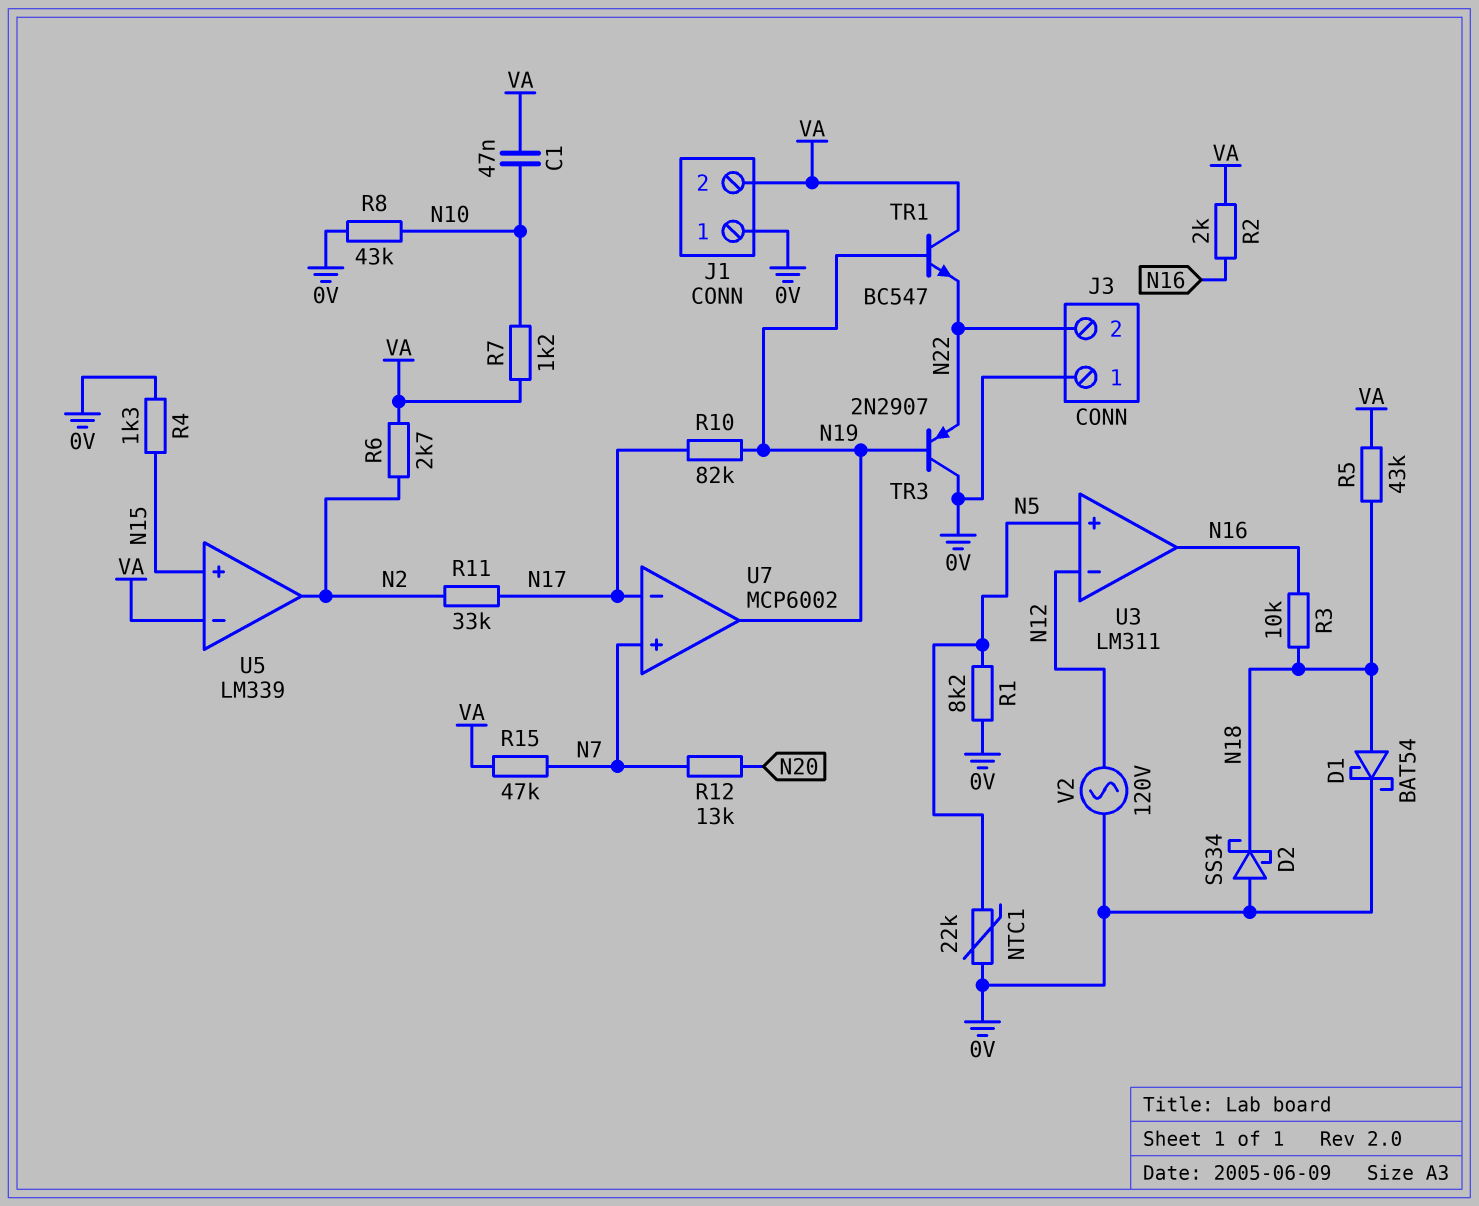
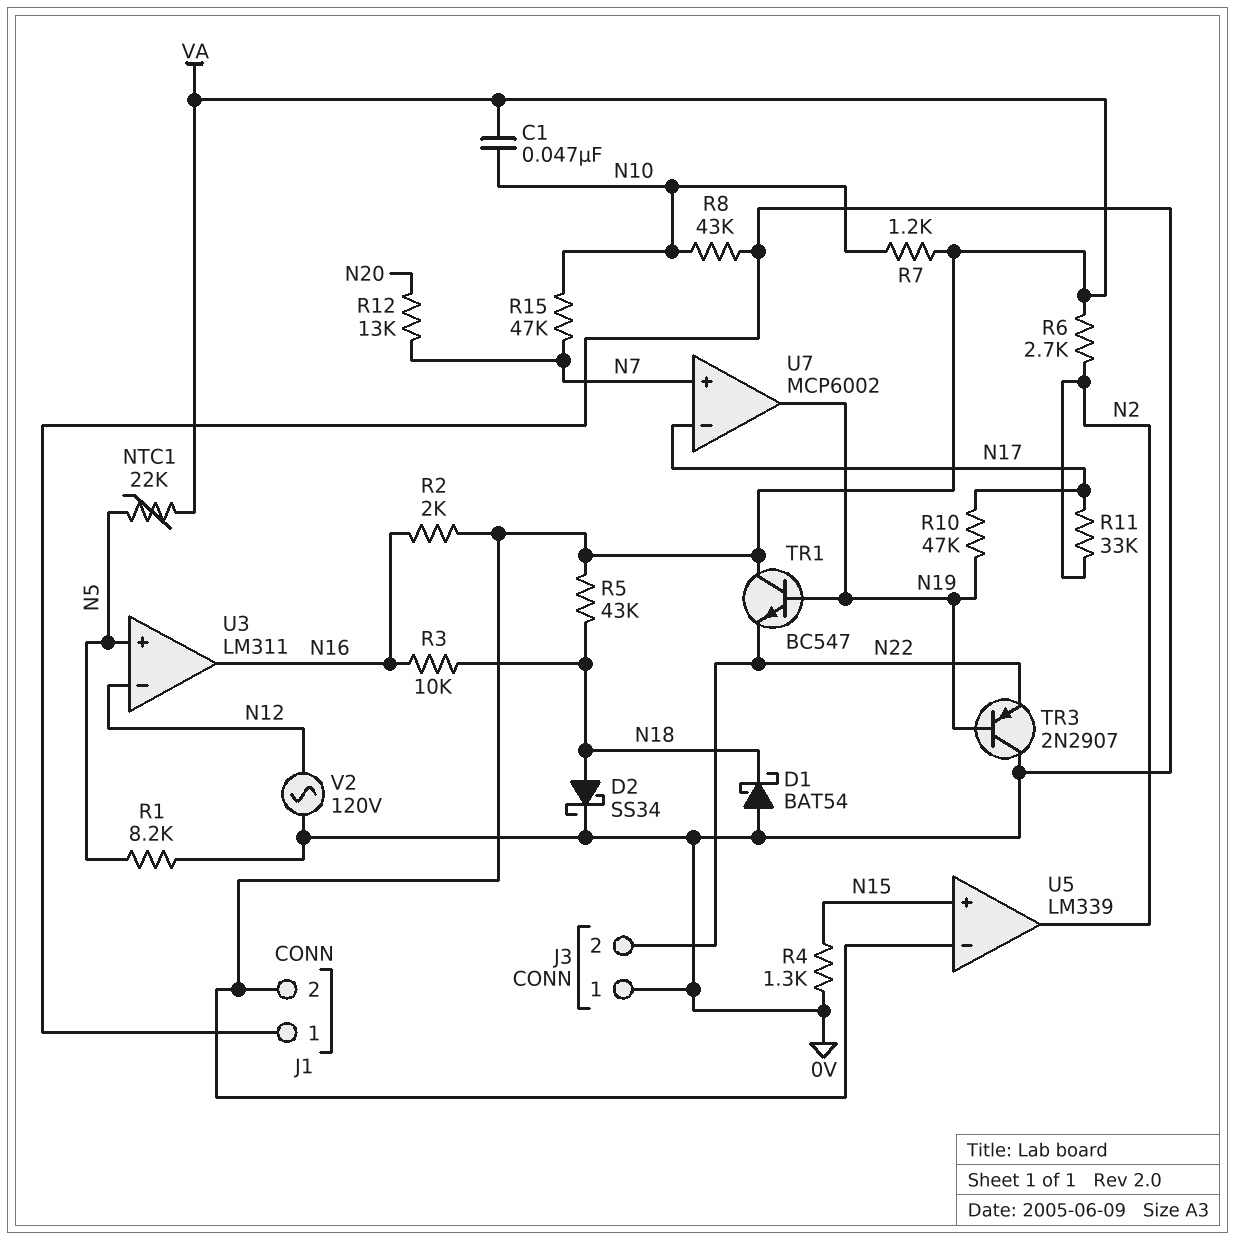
D1: schottky BAT54 (A N18, K 0V) -> schottky BAT54 (A 0V, K N18)
D2: schottky SS34 (A 0V, K N18) -> schottky SS34 (A N18, K 0V)
NTC1: 22k (0V, N5) -> 22k (N5, VA)
R10: 82k (N17, N19) -> 47k (N17, N19)
R15: 47k (N7, VA) -> 47k (N7, N10)

